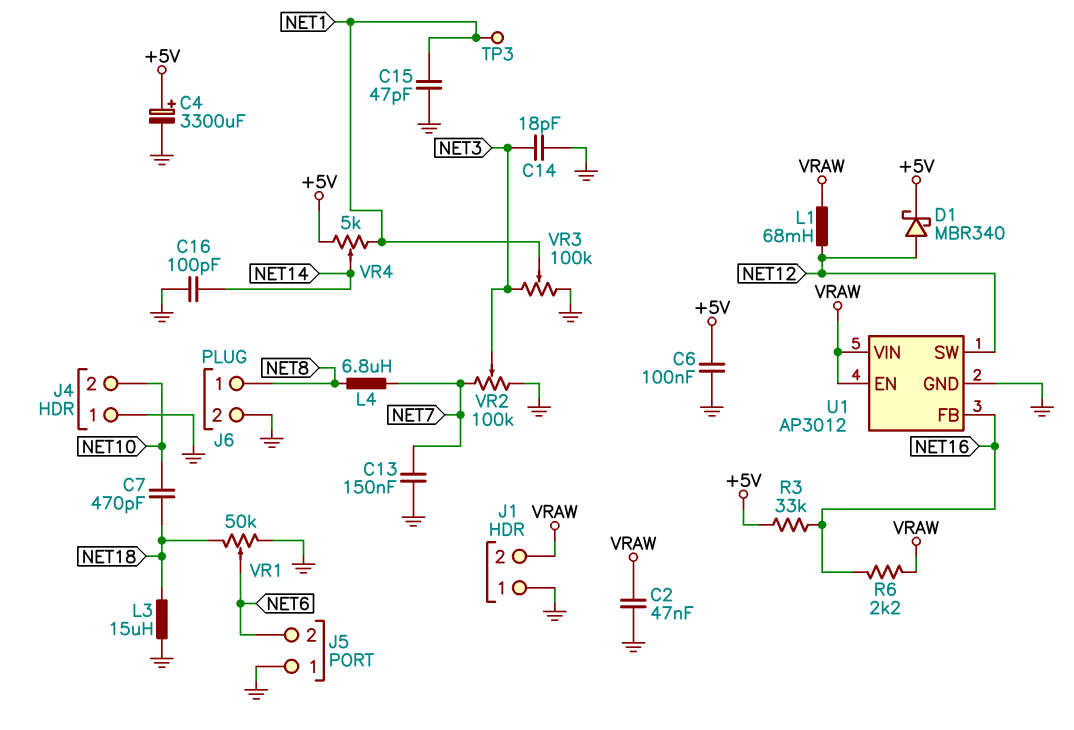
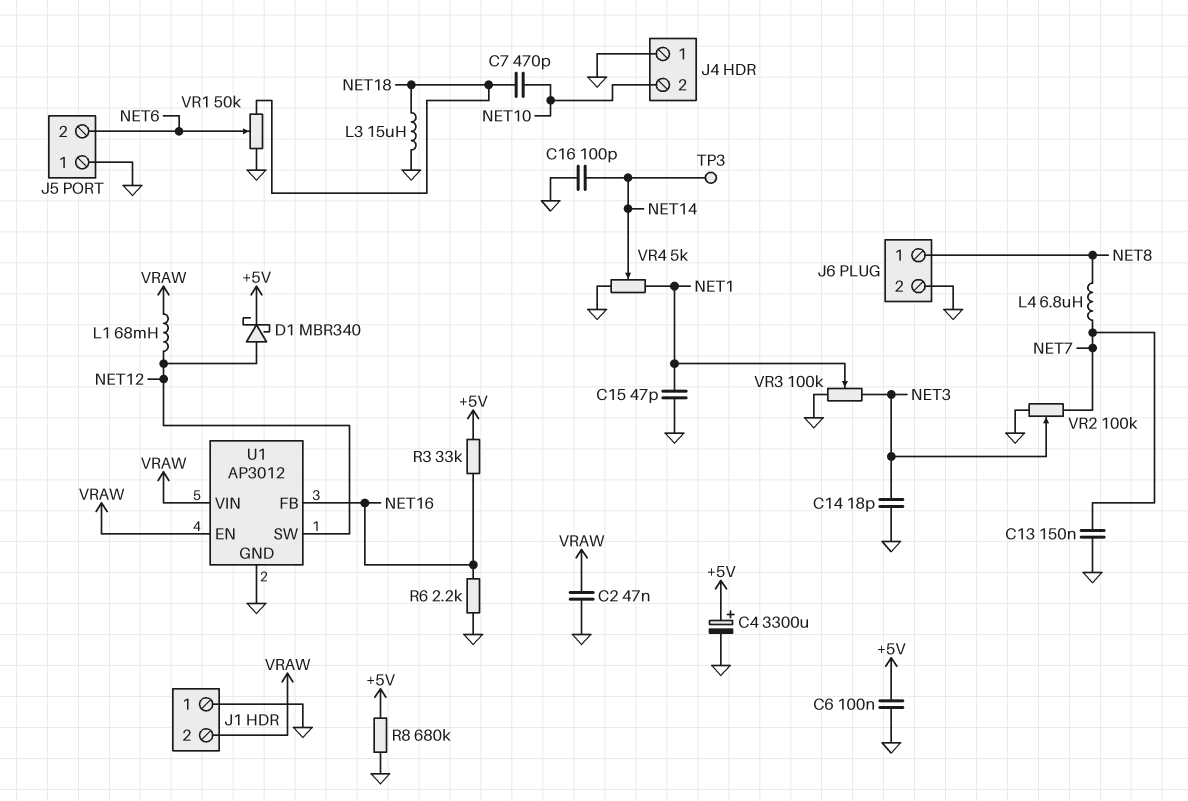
R6: 2.2k (NET16, VRAW) -> 2.2k (GND, NET16)
R8: none -> 680k (+5V, GND)
TP3: test point (NET1) -> test point (NET14)
VR4: 5k (+5V, NET1, wiper NET14) -> 5k (GND, NET1, wiper NET14)

